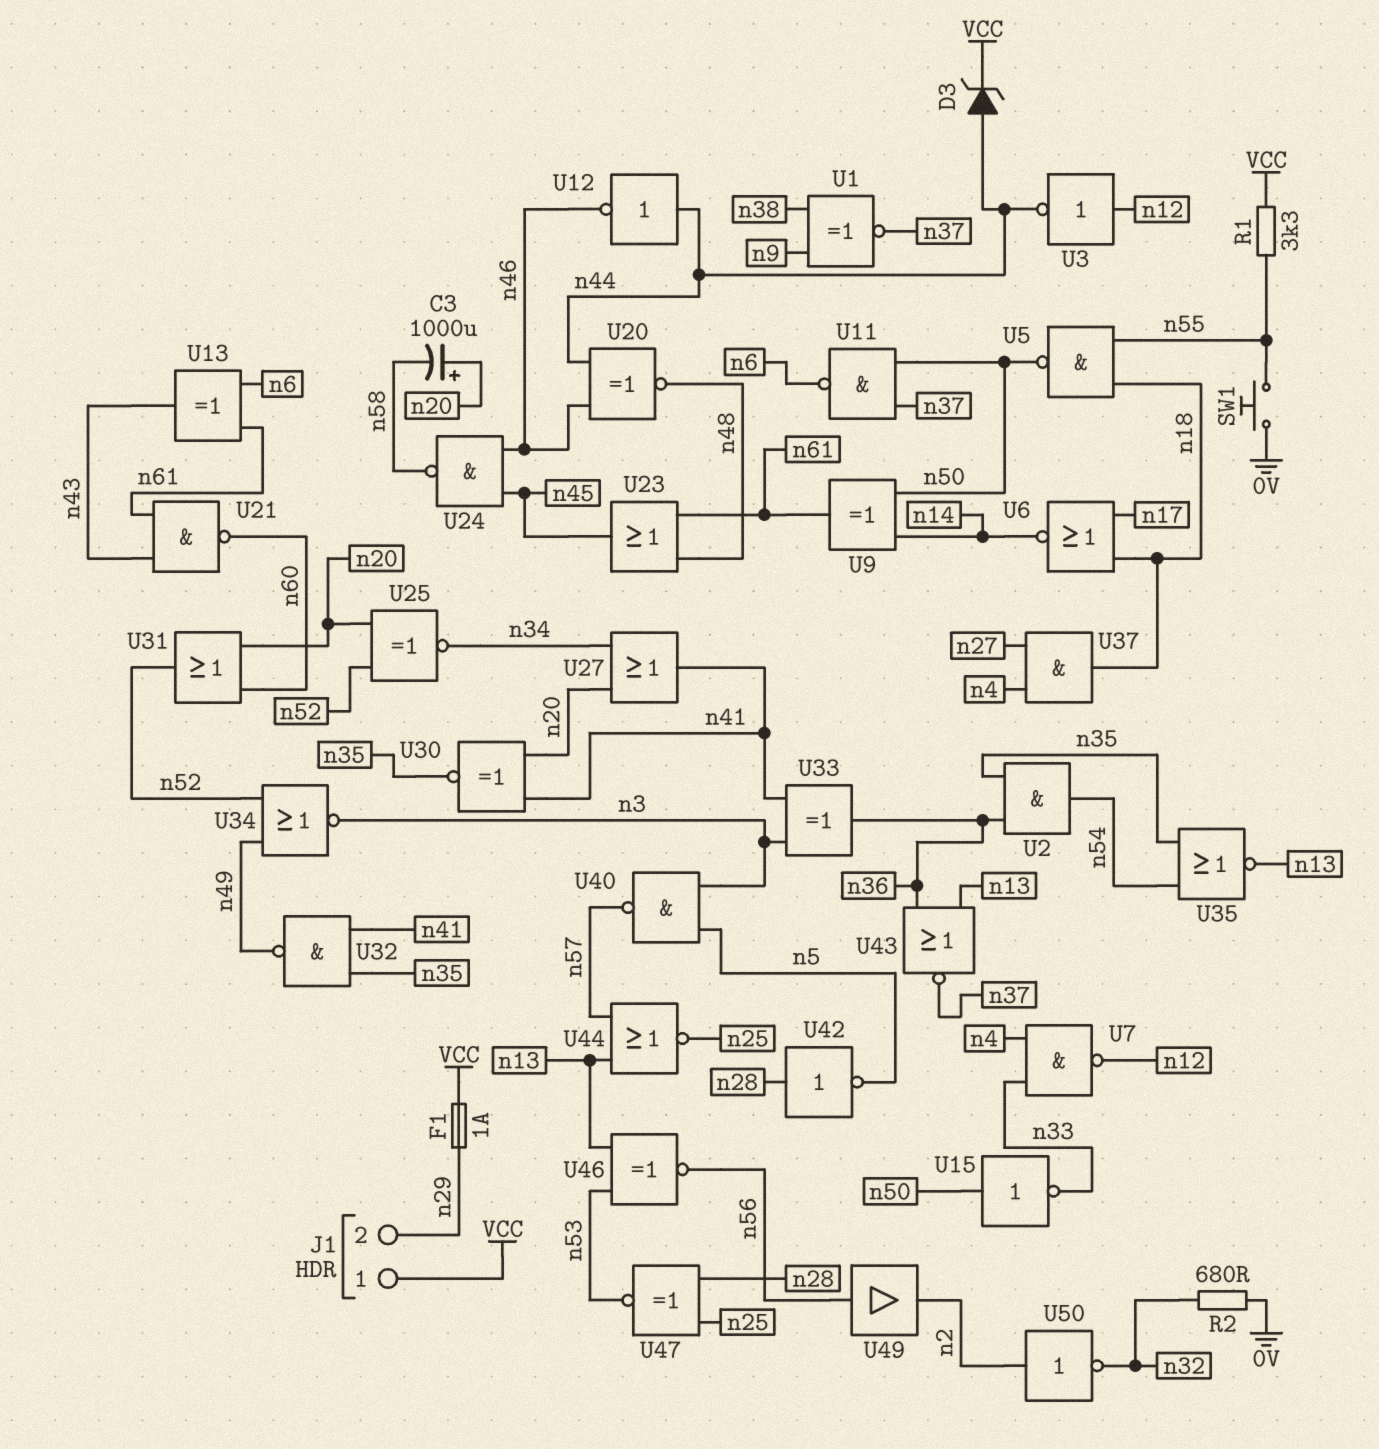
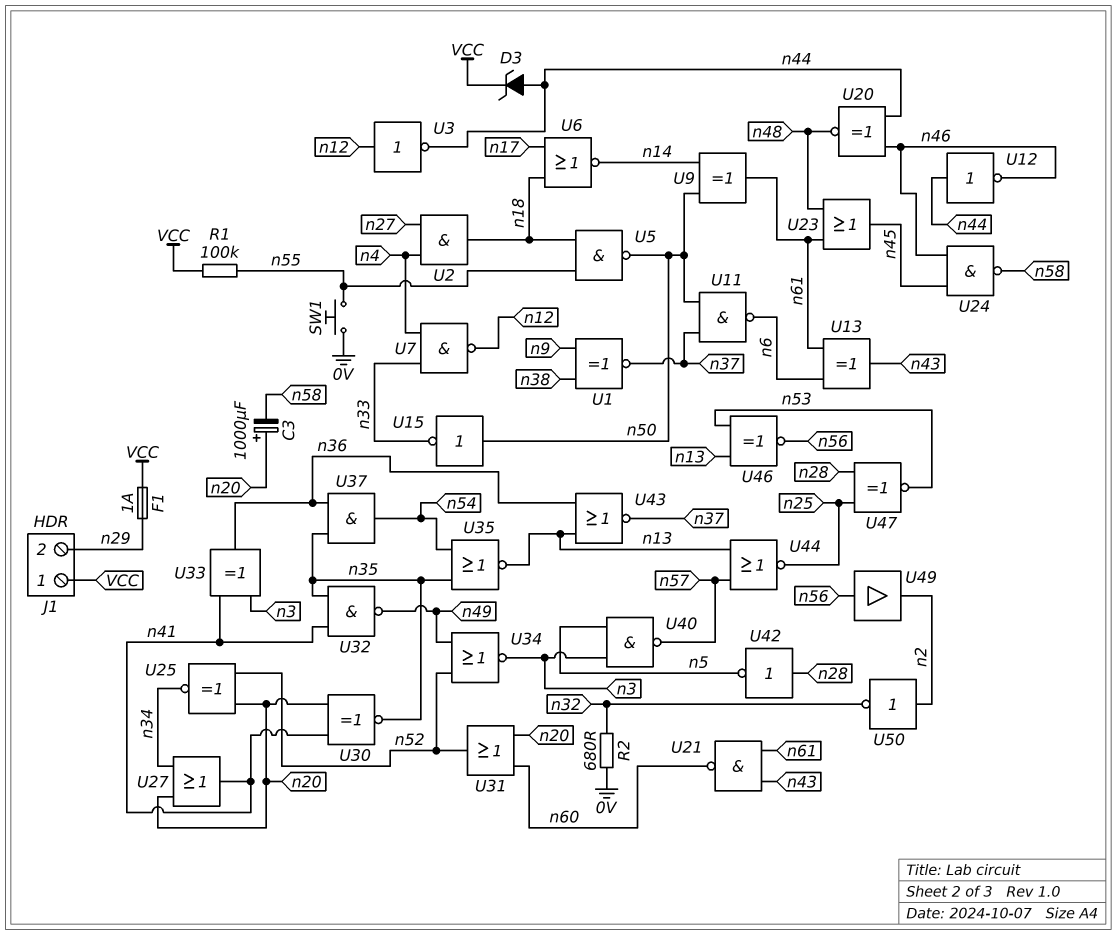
R1: 3.3k (VCC, n55) -> 100k (VCC, n55)
U2: AND (in n35, in n36, out n54) -> AND (in n4, in n27, out n18)
U37: AND (in n4, in n27, out n18) -> AND (in n35, in n36, out n54)

